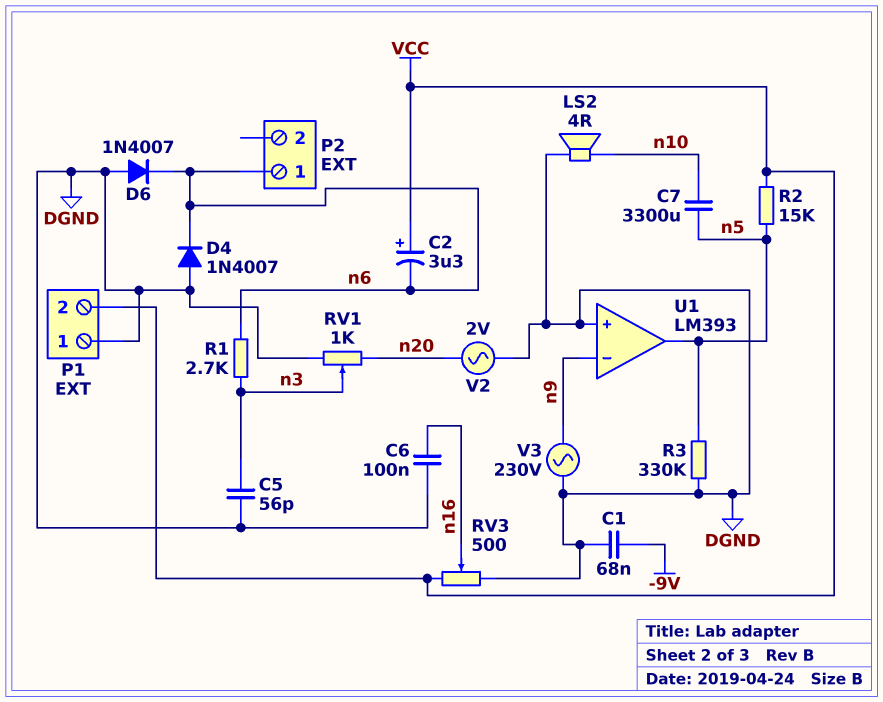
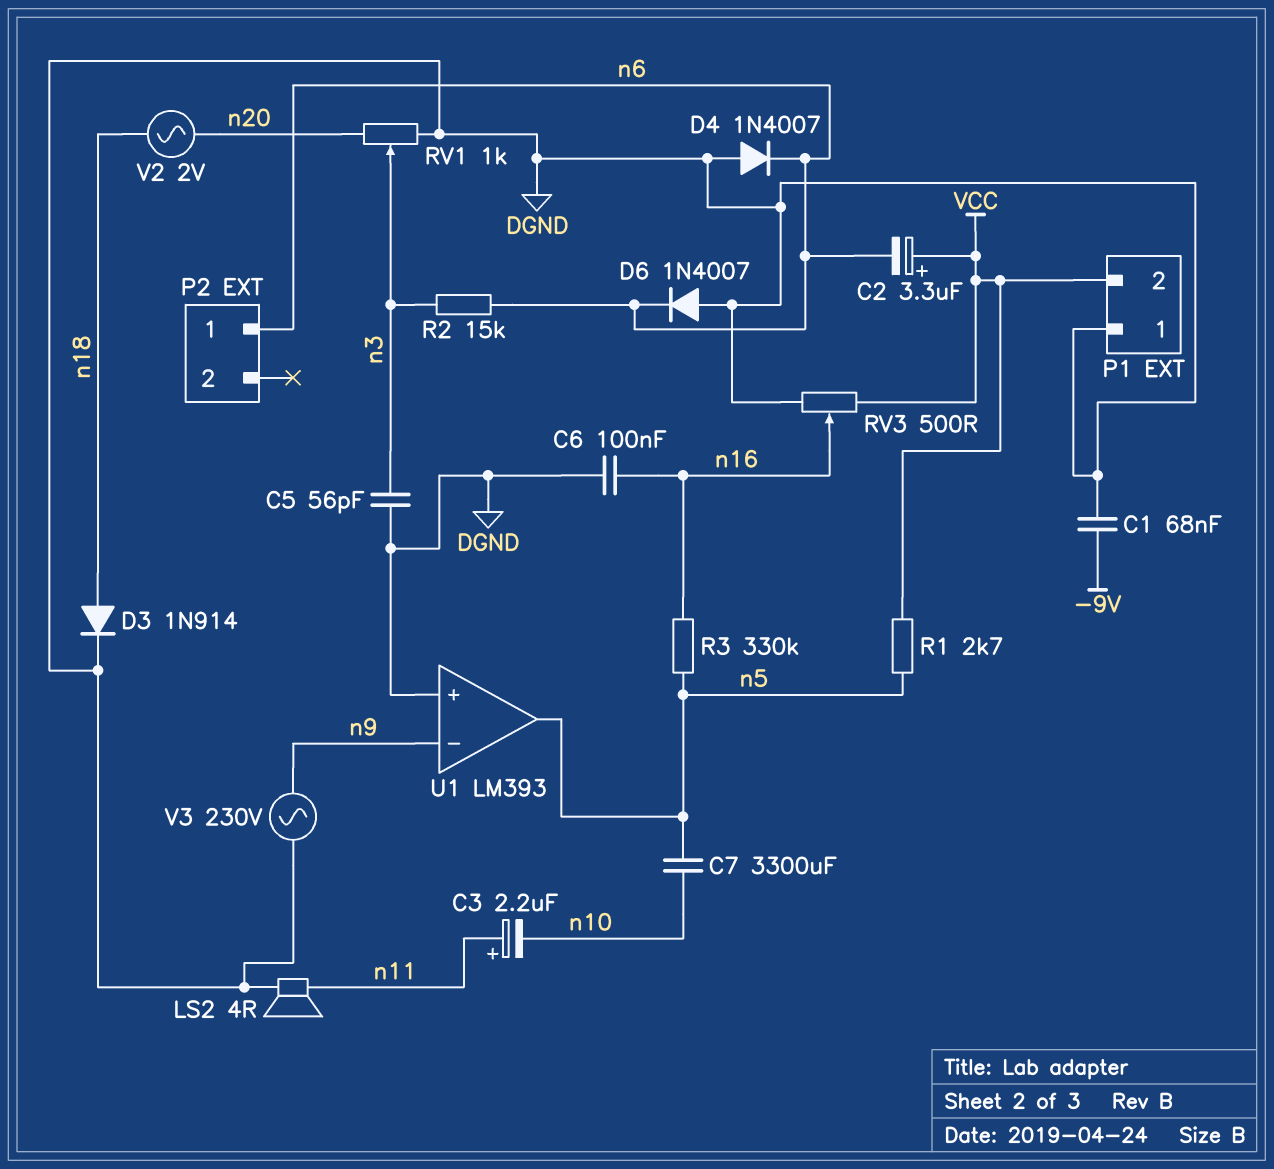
C3: none -> 2.2uF (plus n11, minus n10)
D3: none -> diode 1N914 (A n18, K DGND)
LS2: speaker 4R (DGND, n10) -> speaker 4R (DGND, n11)
R1: 2.7k (n3, n6) -> 2.7k (VCC, n5)
R2: 15k (VCC, n5) -> 15k (n3, n6)
R3: 330k (DGND, n5) -> 330k (n5, n16)
V2: AC 2V (DGND, n20) -> AC 2V (n18, n20)

